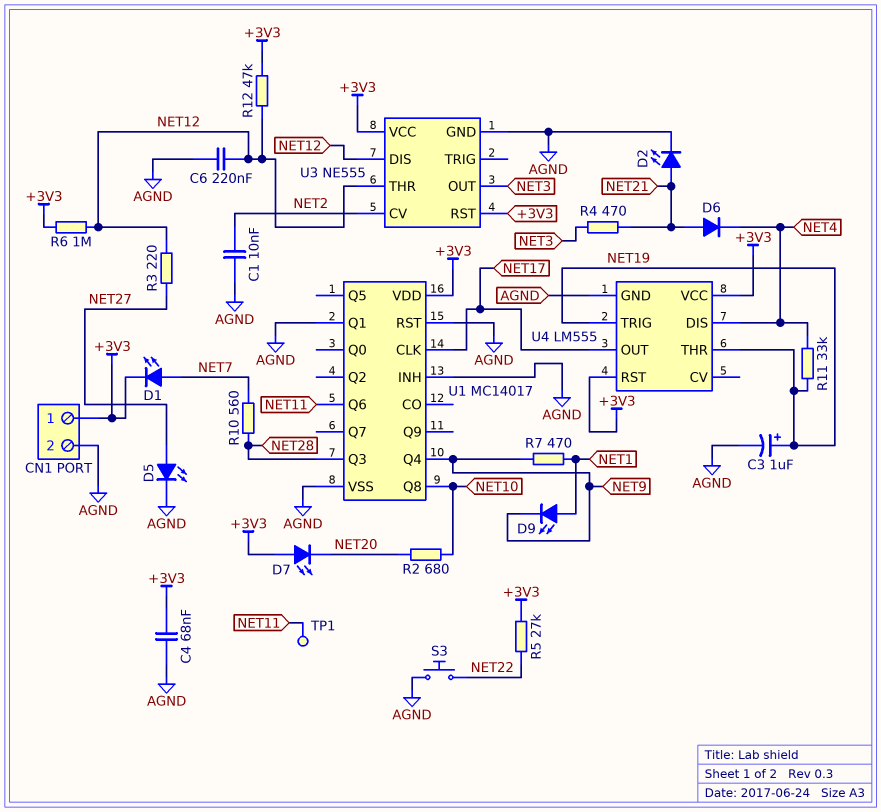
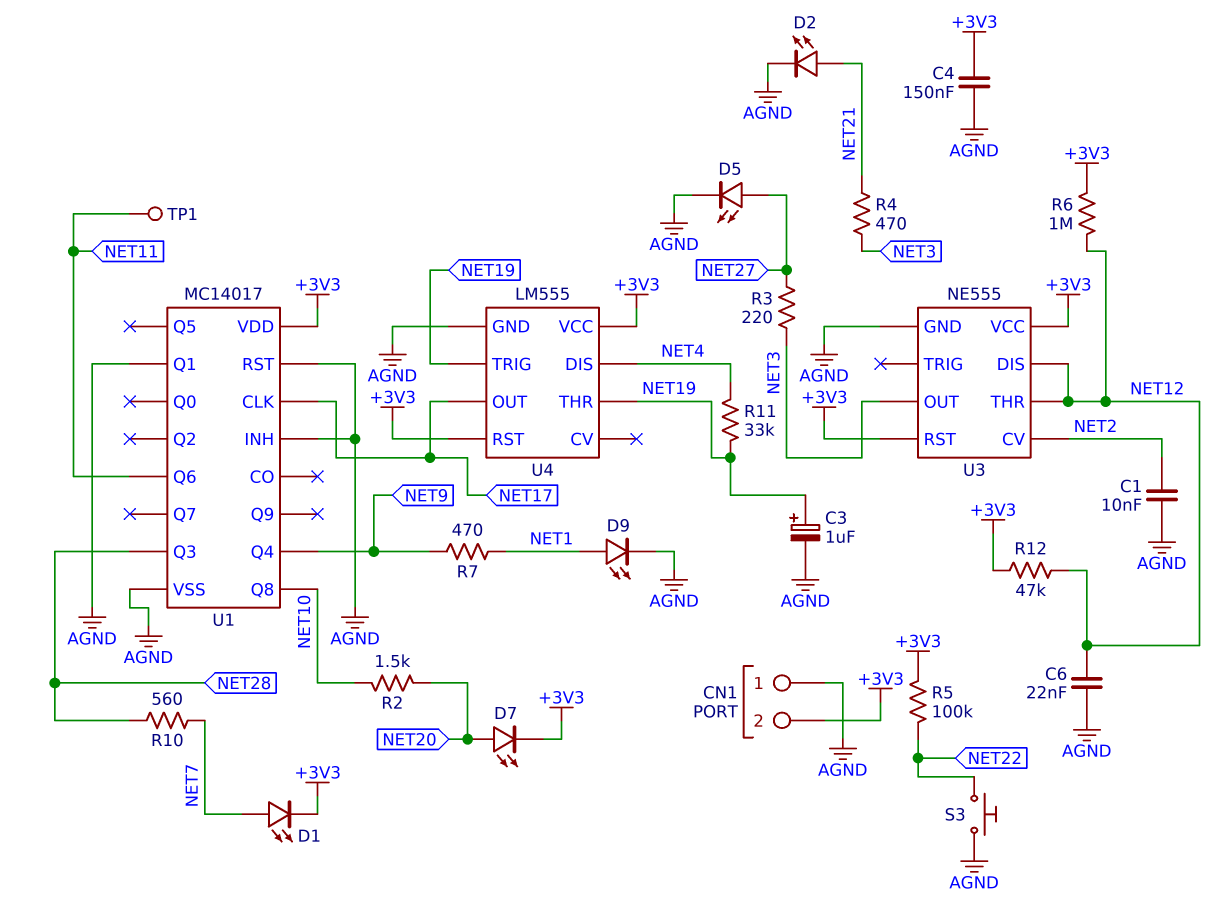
C4: 68nF (+3V3, AGND) -> 150nF (+3V3, AGND)
C6: 220nF (AGND, NET12) -> 22nF (AGND, NET12)
CN1 pin 1: +3V3 -> AGND
CN1 pin 2: AGND -> +3V3
D6: diode (A NET21, K NET4) -> none
D7: LED (A +3V3, K NET20) -> LED (A NET20, K +3V3)
D9: LED (A NET1, K NET9) -> LED (A NET1, K AGND)
R2: 680 (NET10, NET20) -> 1.5k (NET10, NET20)
R3: 220 (NET12, NET27) -> 220 (NET3, NET27)
R5: 27k (+3V3, NET22) -> 100k (+3V3, NET22)

